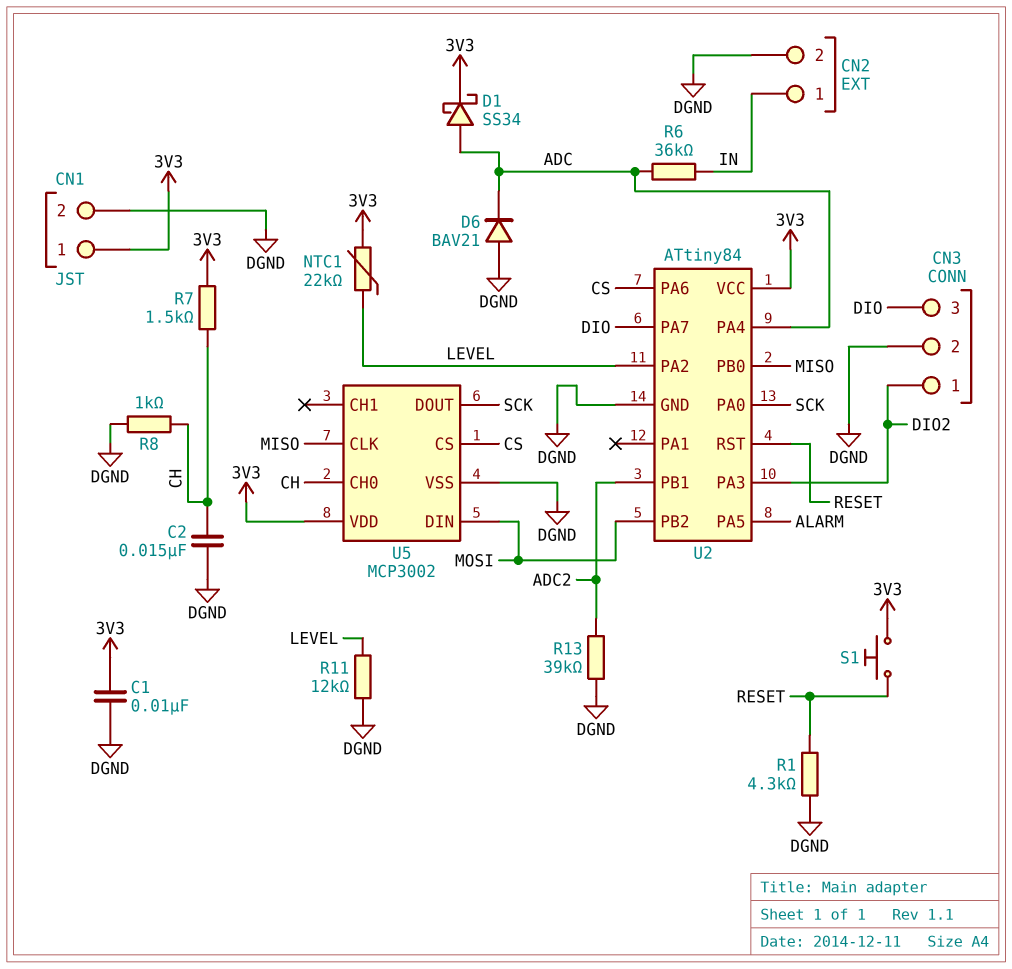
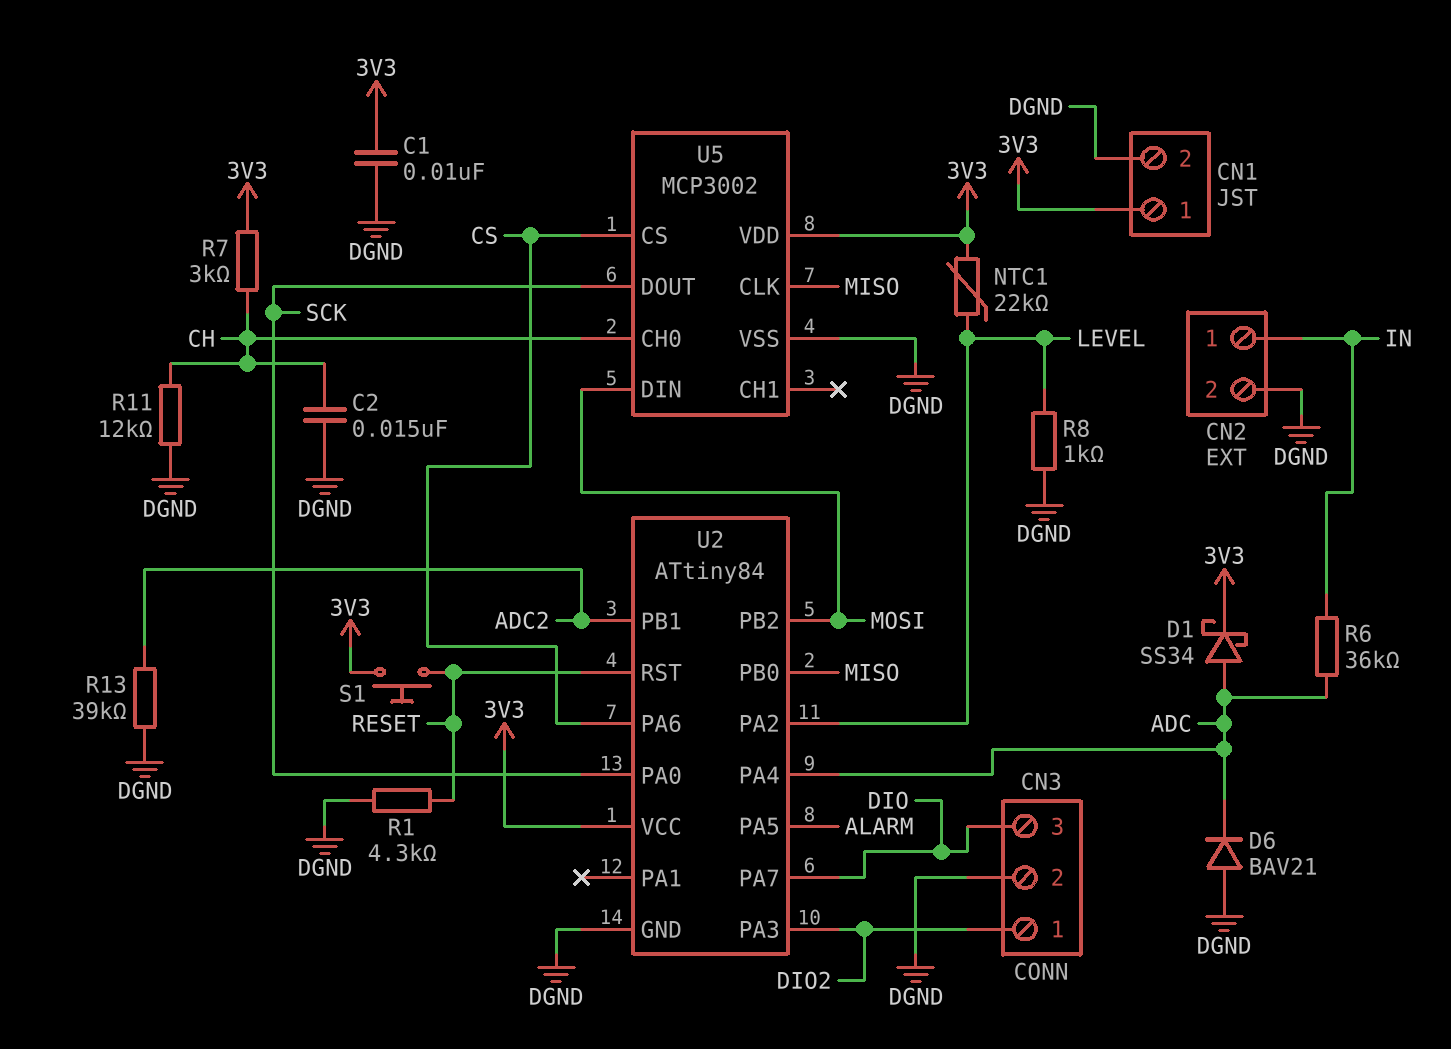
R7: 1.5k (3V3, CH) -> 3k (3V3, CH)
R8: 1k (CH, DGND) -> 1k (DGND, LEVEL)
R11: 12k (DGND, LEVEL) -> 12k (CH, DGND)

